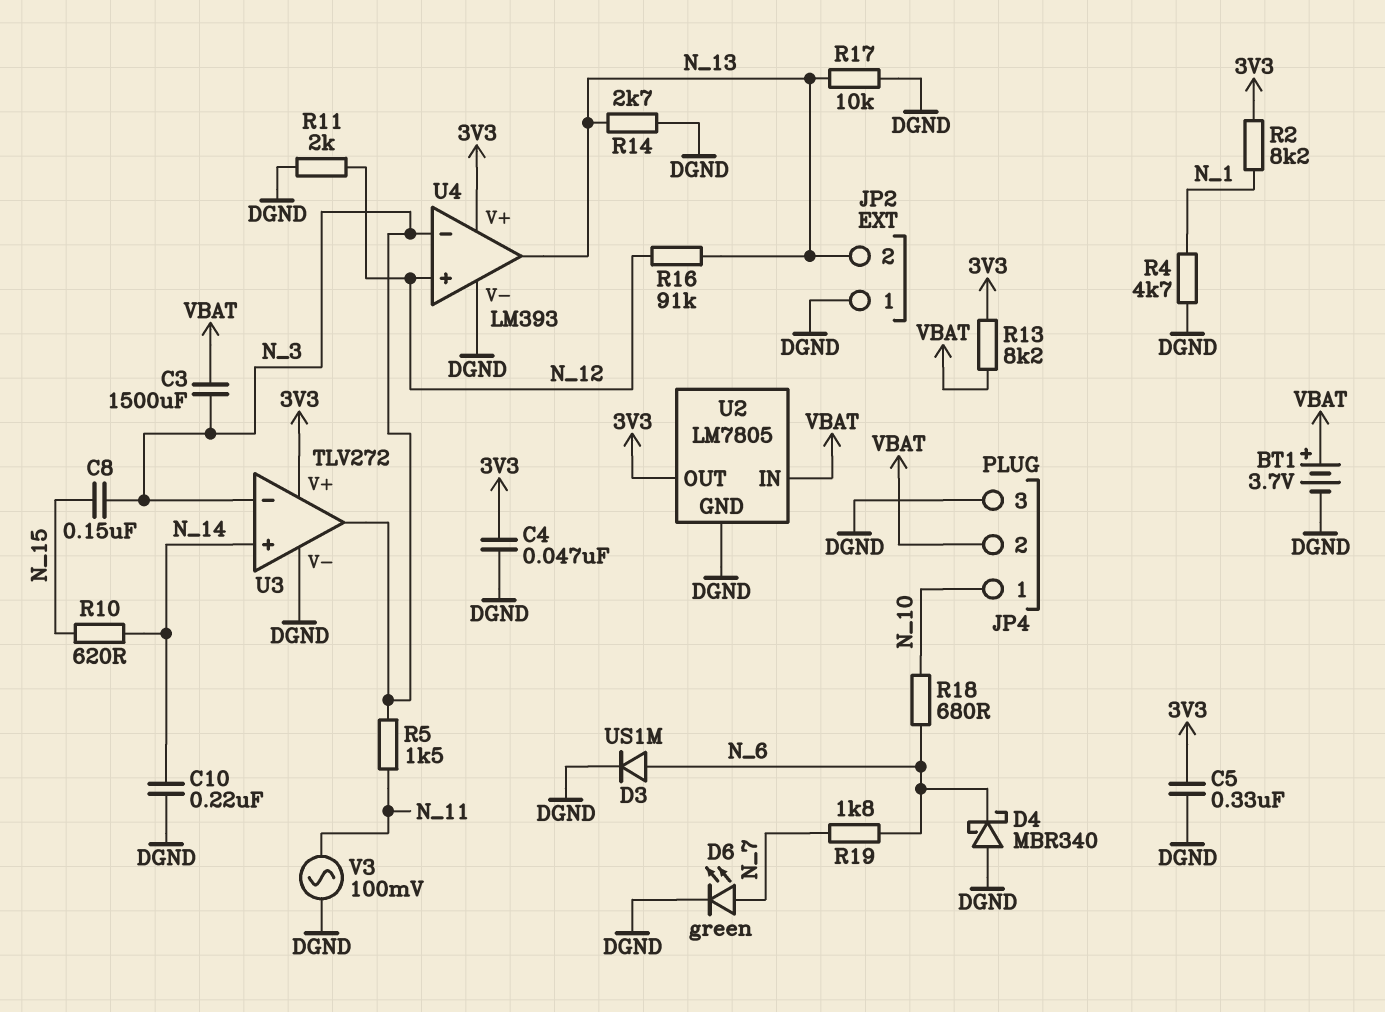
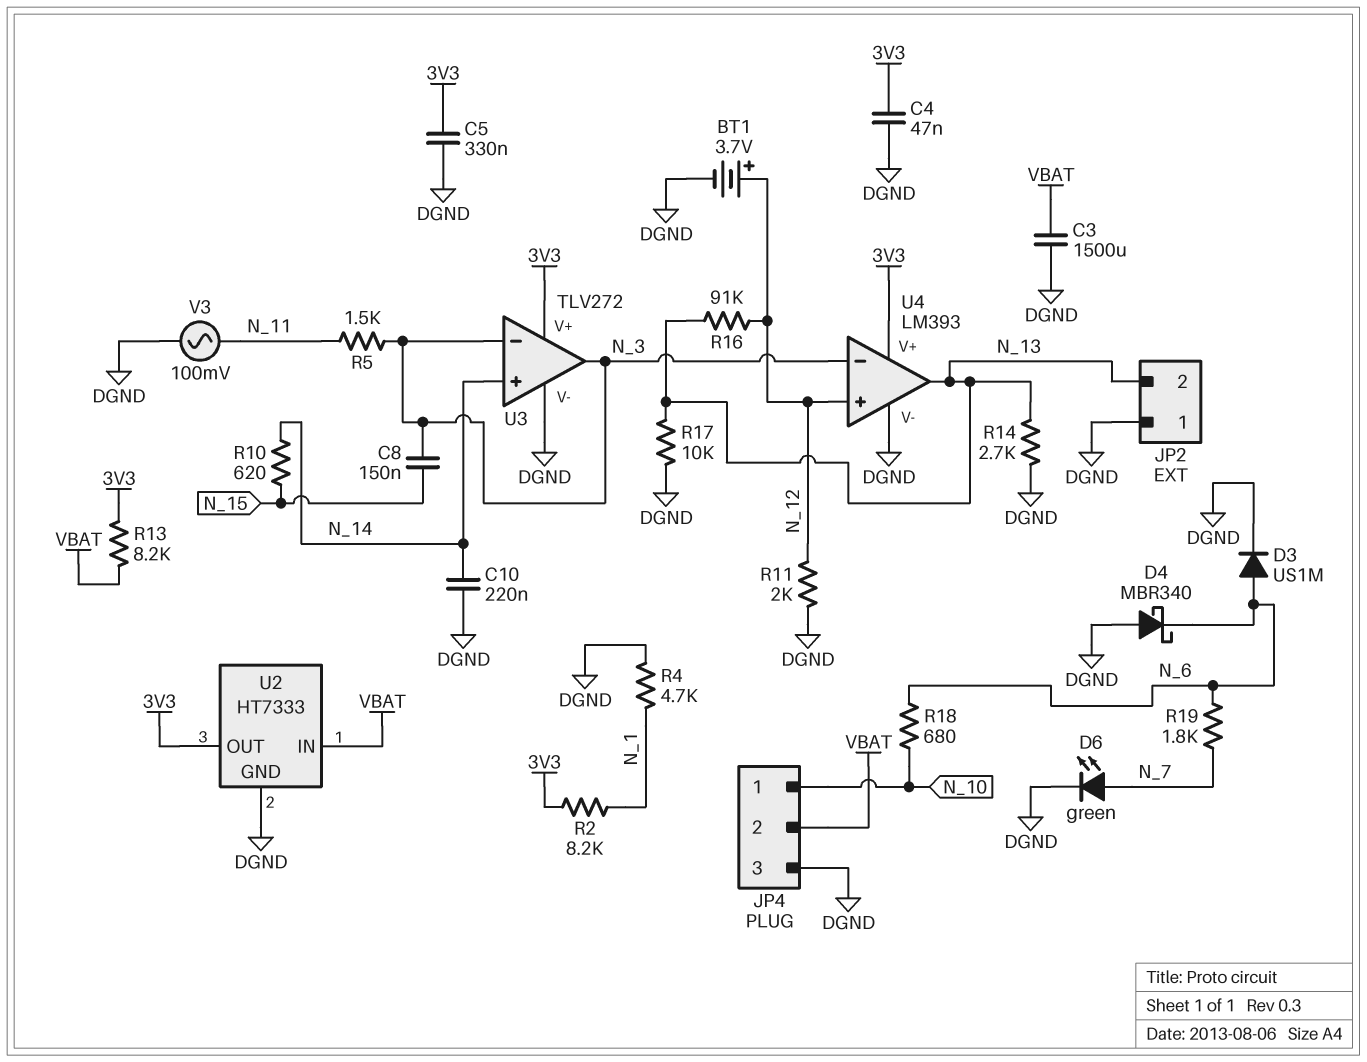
BT1: 3.7V (plus VBAT, minus DGND) -> 3.7V (plus N_12, minus DGND)
C3: 1500uF (N_3, VBAT) -> 1500uF (DGND, VBAT)
U2: LM7805 -> HT7333

